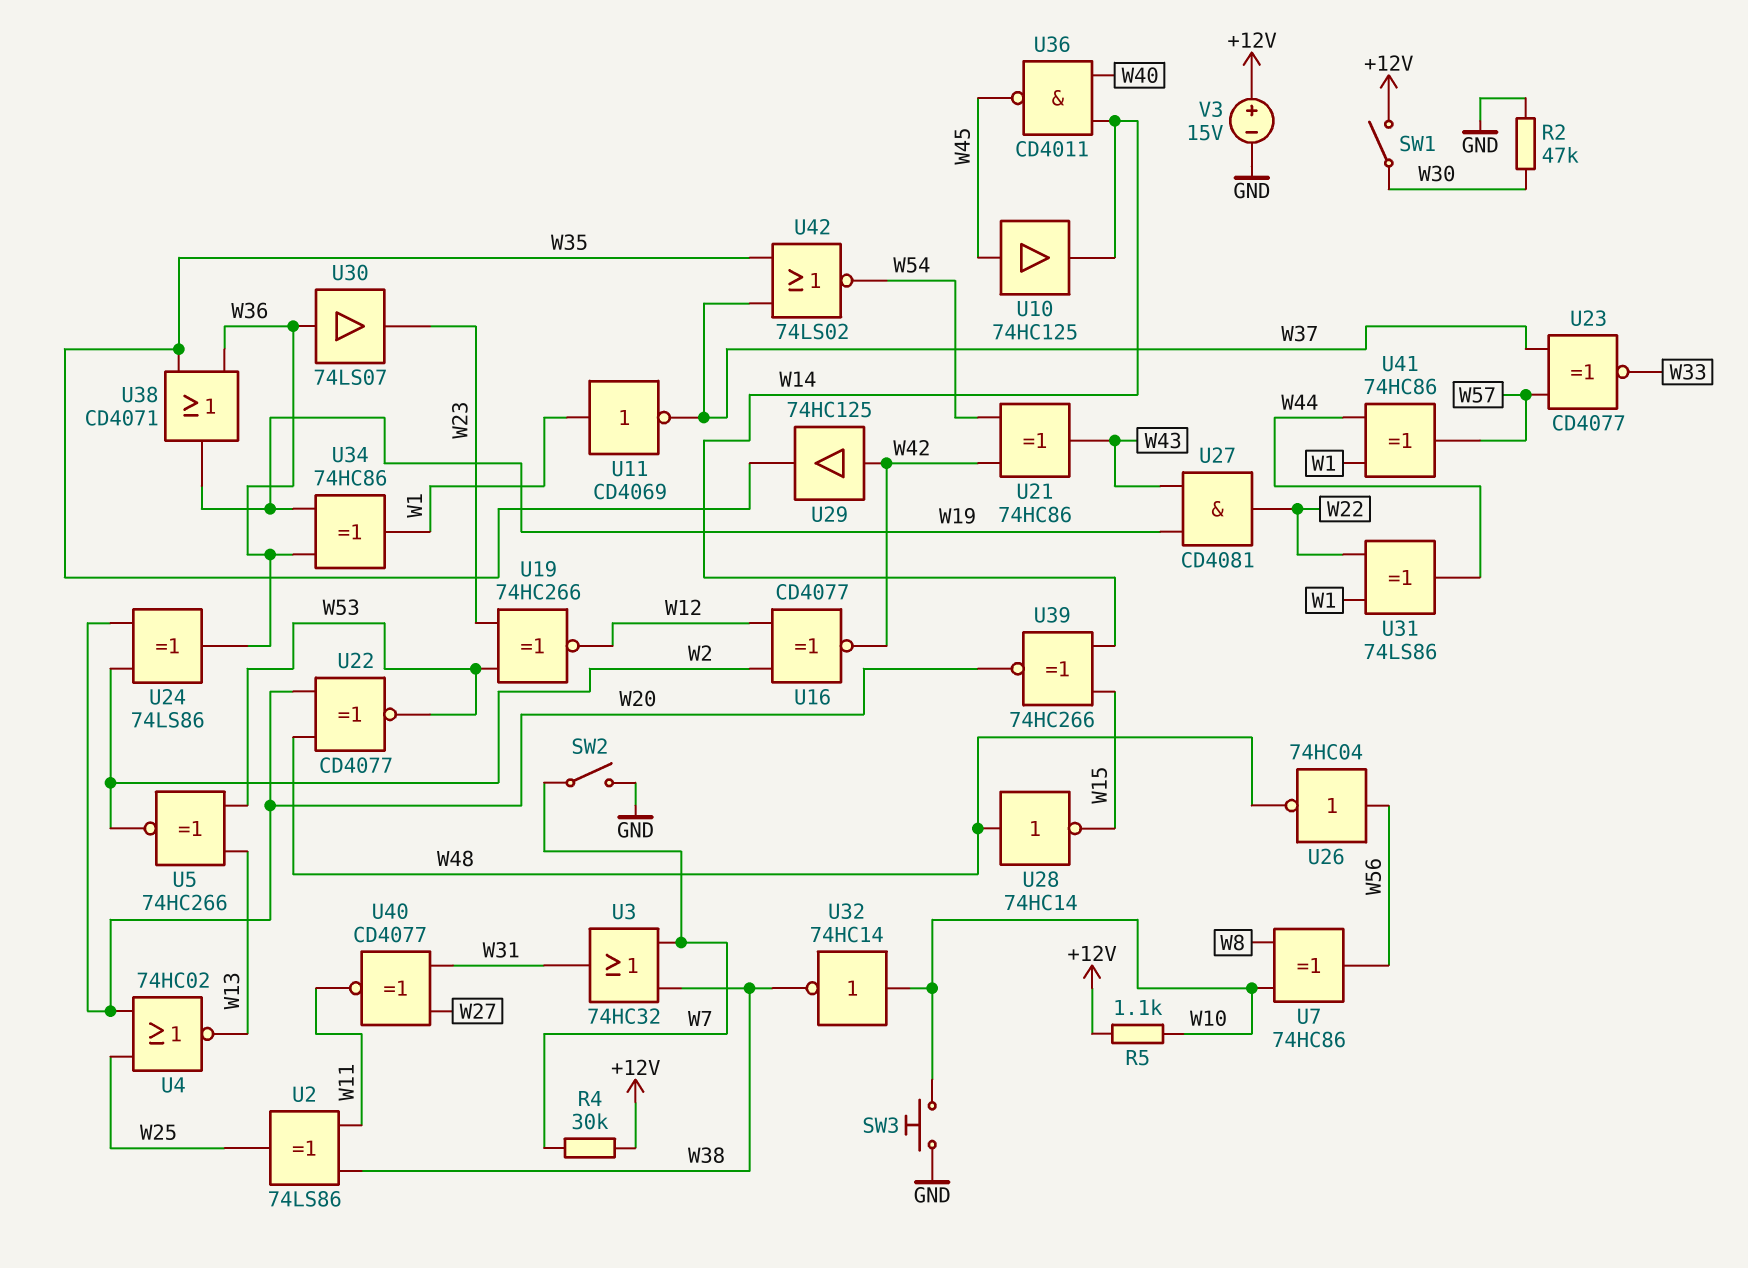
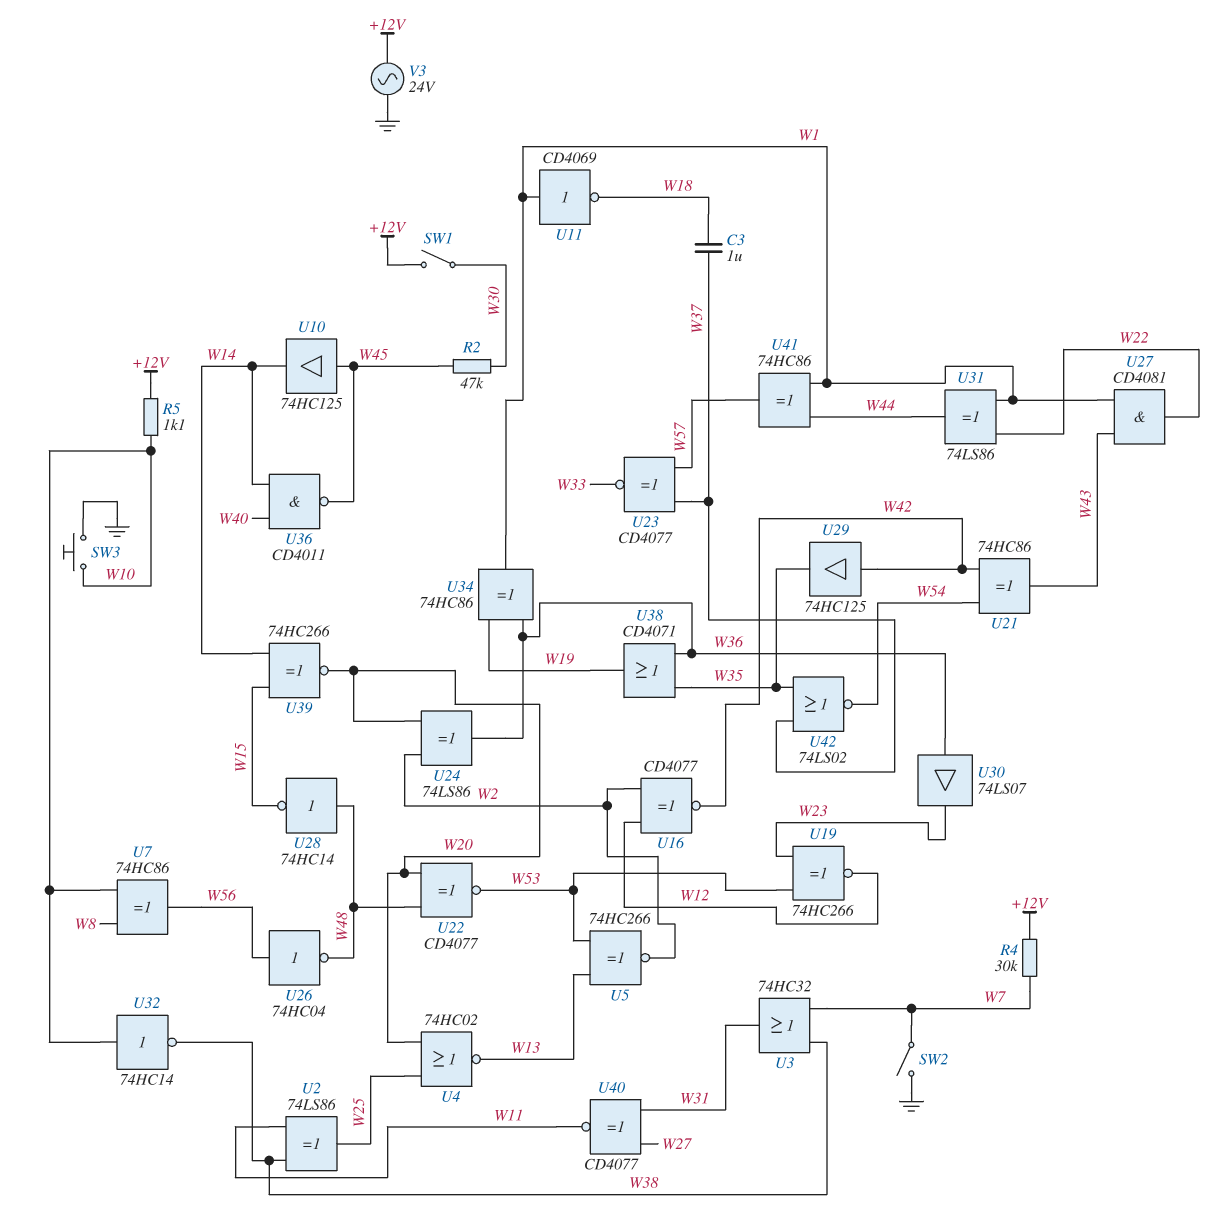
C3: none -> 1uF (W18, W37)
R2: 47k (GND, W30) -> 47k (W30, W45)
U11: NOT CD4069 (in W1, out W37) -> NOT CD4069 (in W1, out W18)
U27: AND CD4081 (in W19, in W43, out W22) -> AND CD4081 (in W1, in W43, out W22)
V3: 15V (plus +12V, minus GND) -> AC 24V (+12V, GND)

